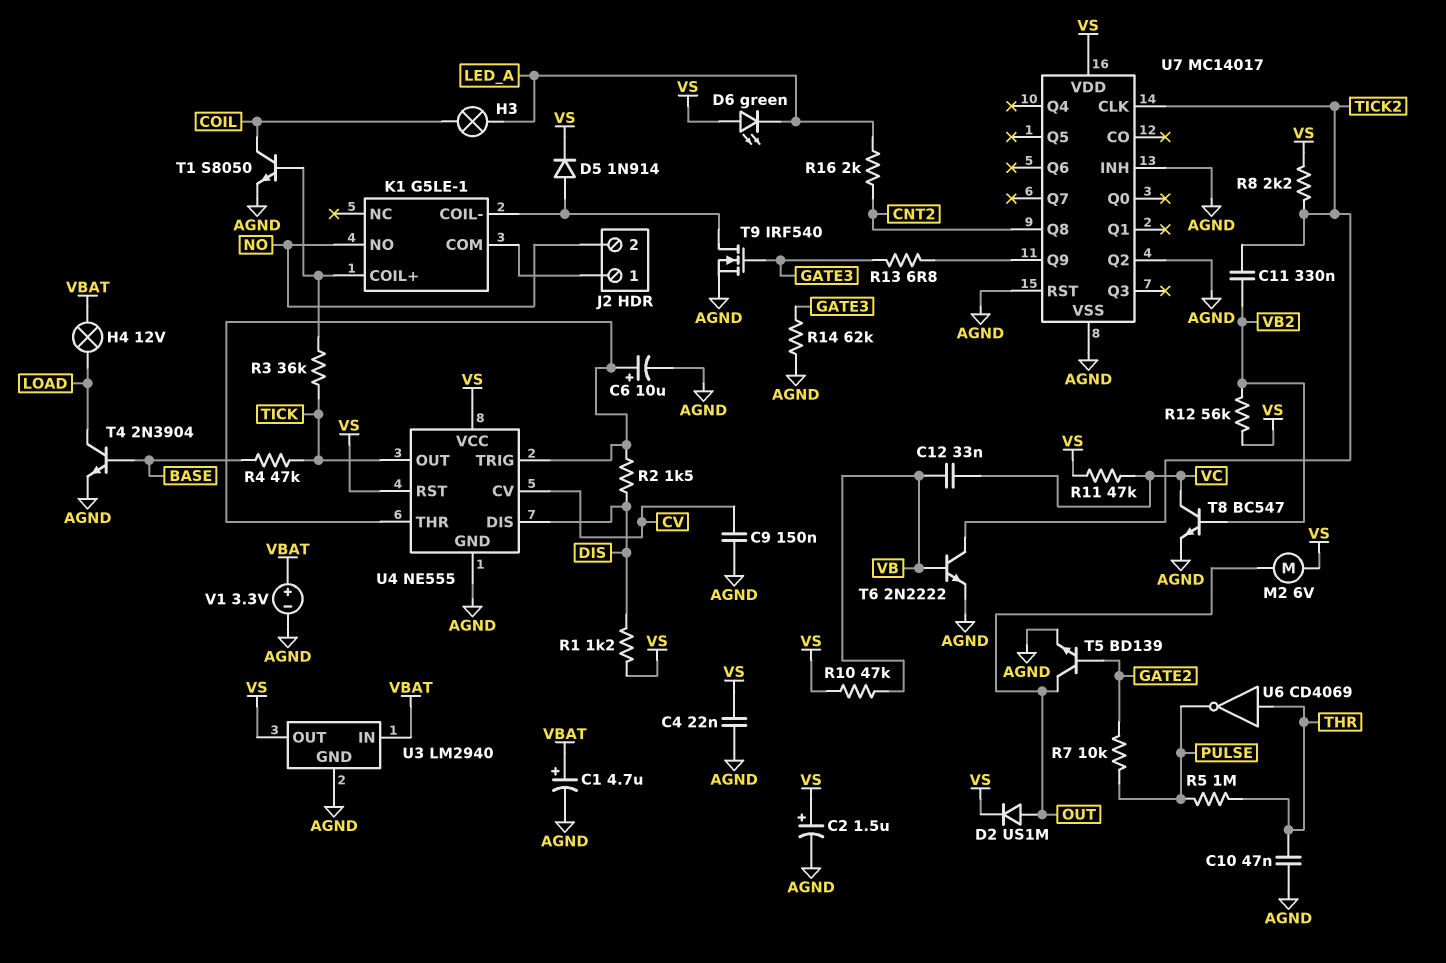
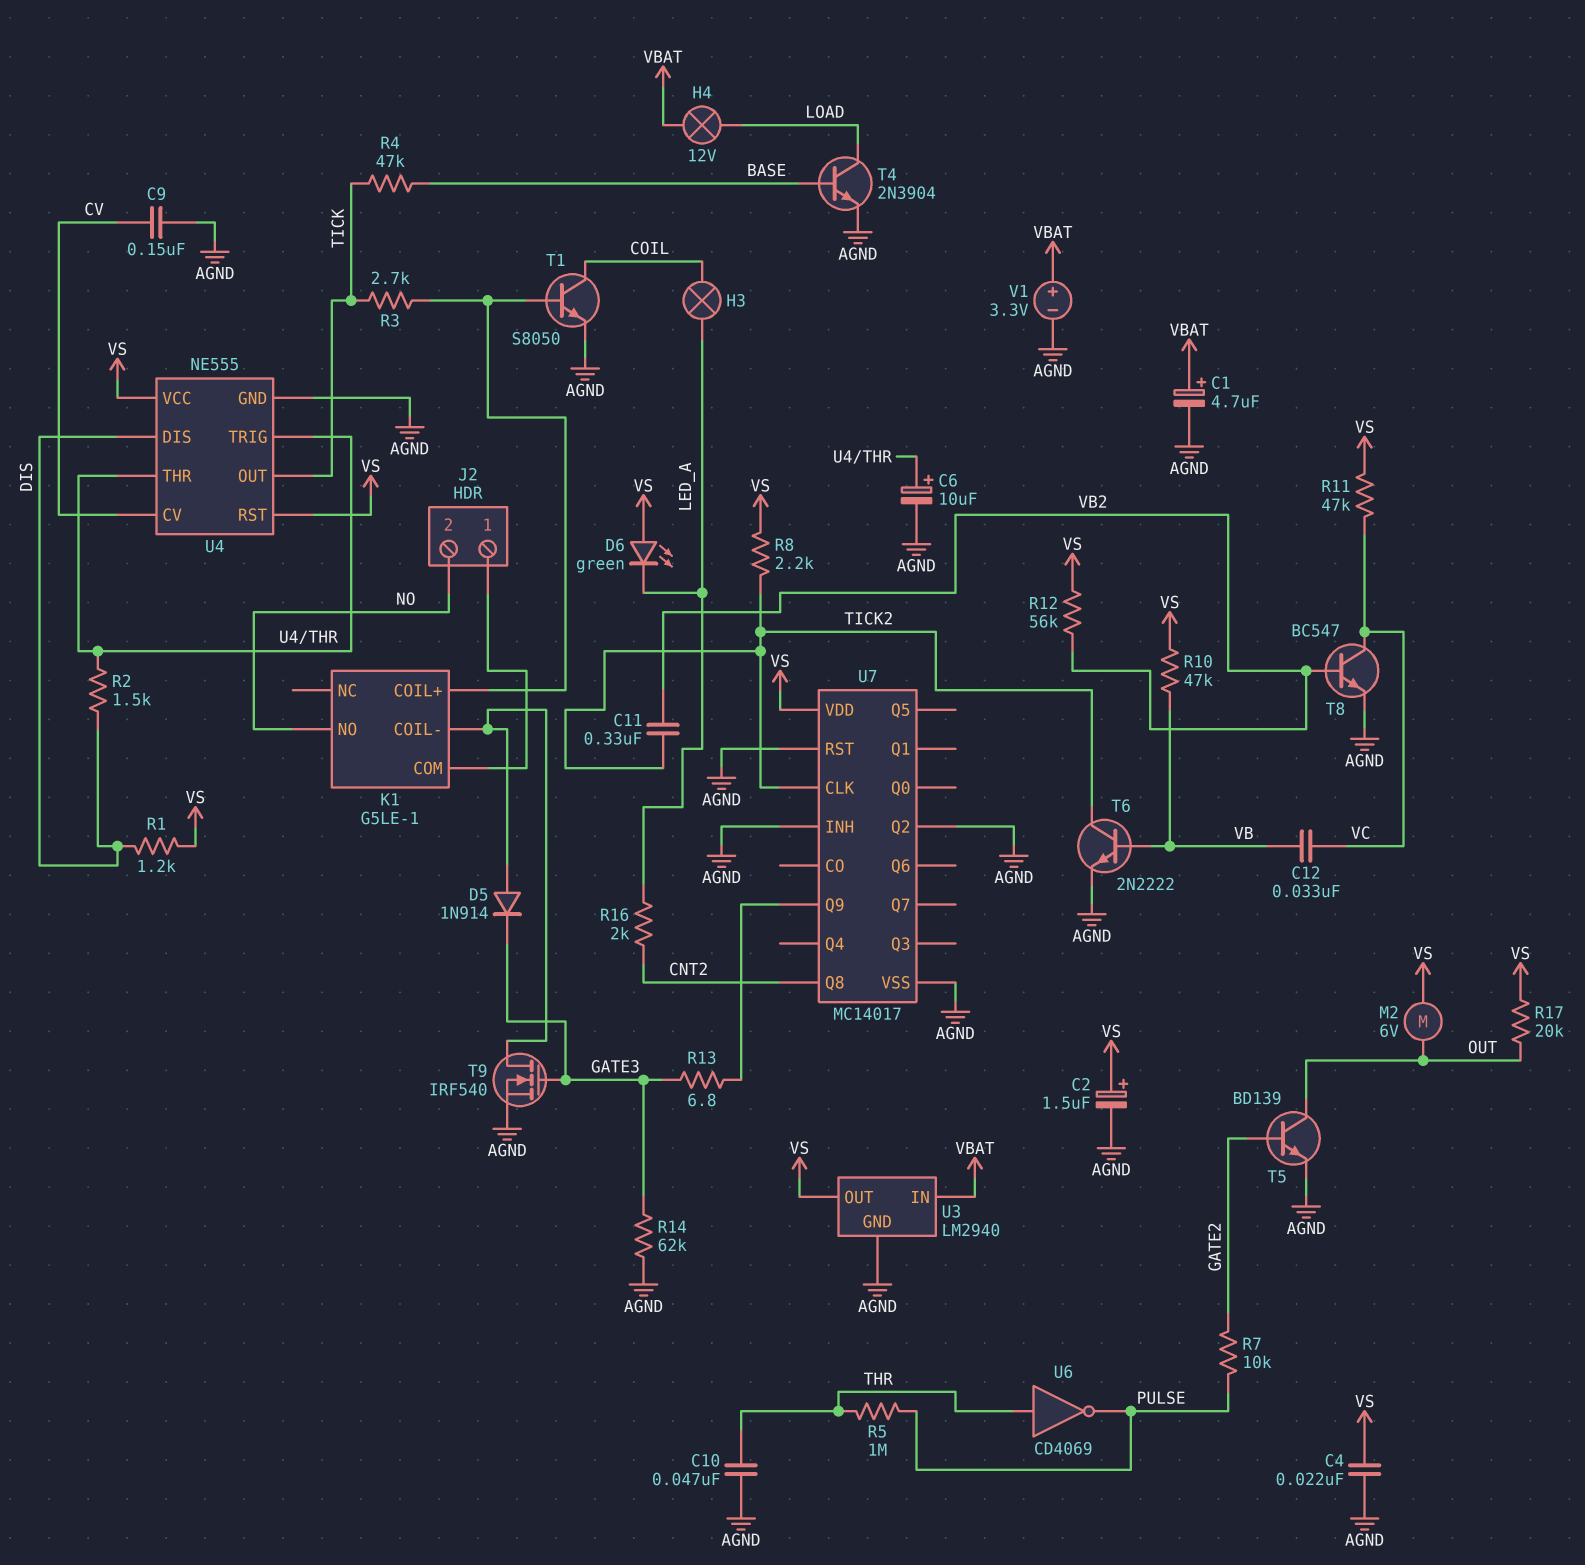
D2: diode US1M (A OUT, K VS) -> none
D5: diode 1N914 (A K1/COIL-, K VS) -> diode 1N914 (A K1/COIL-, K GATE3)
R3: 36k (K1/COIL+, TICK) -> 2.7k (K1/COIL+, TICK)
R17: none -> 20k (OUT, VS)

